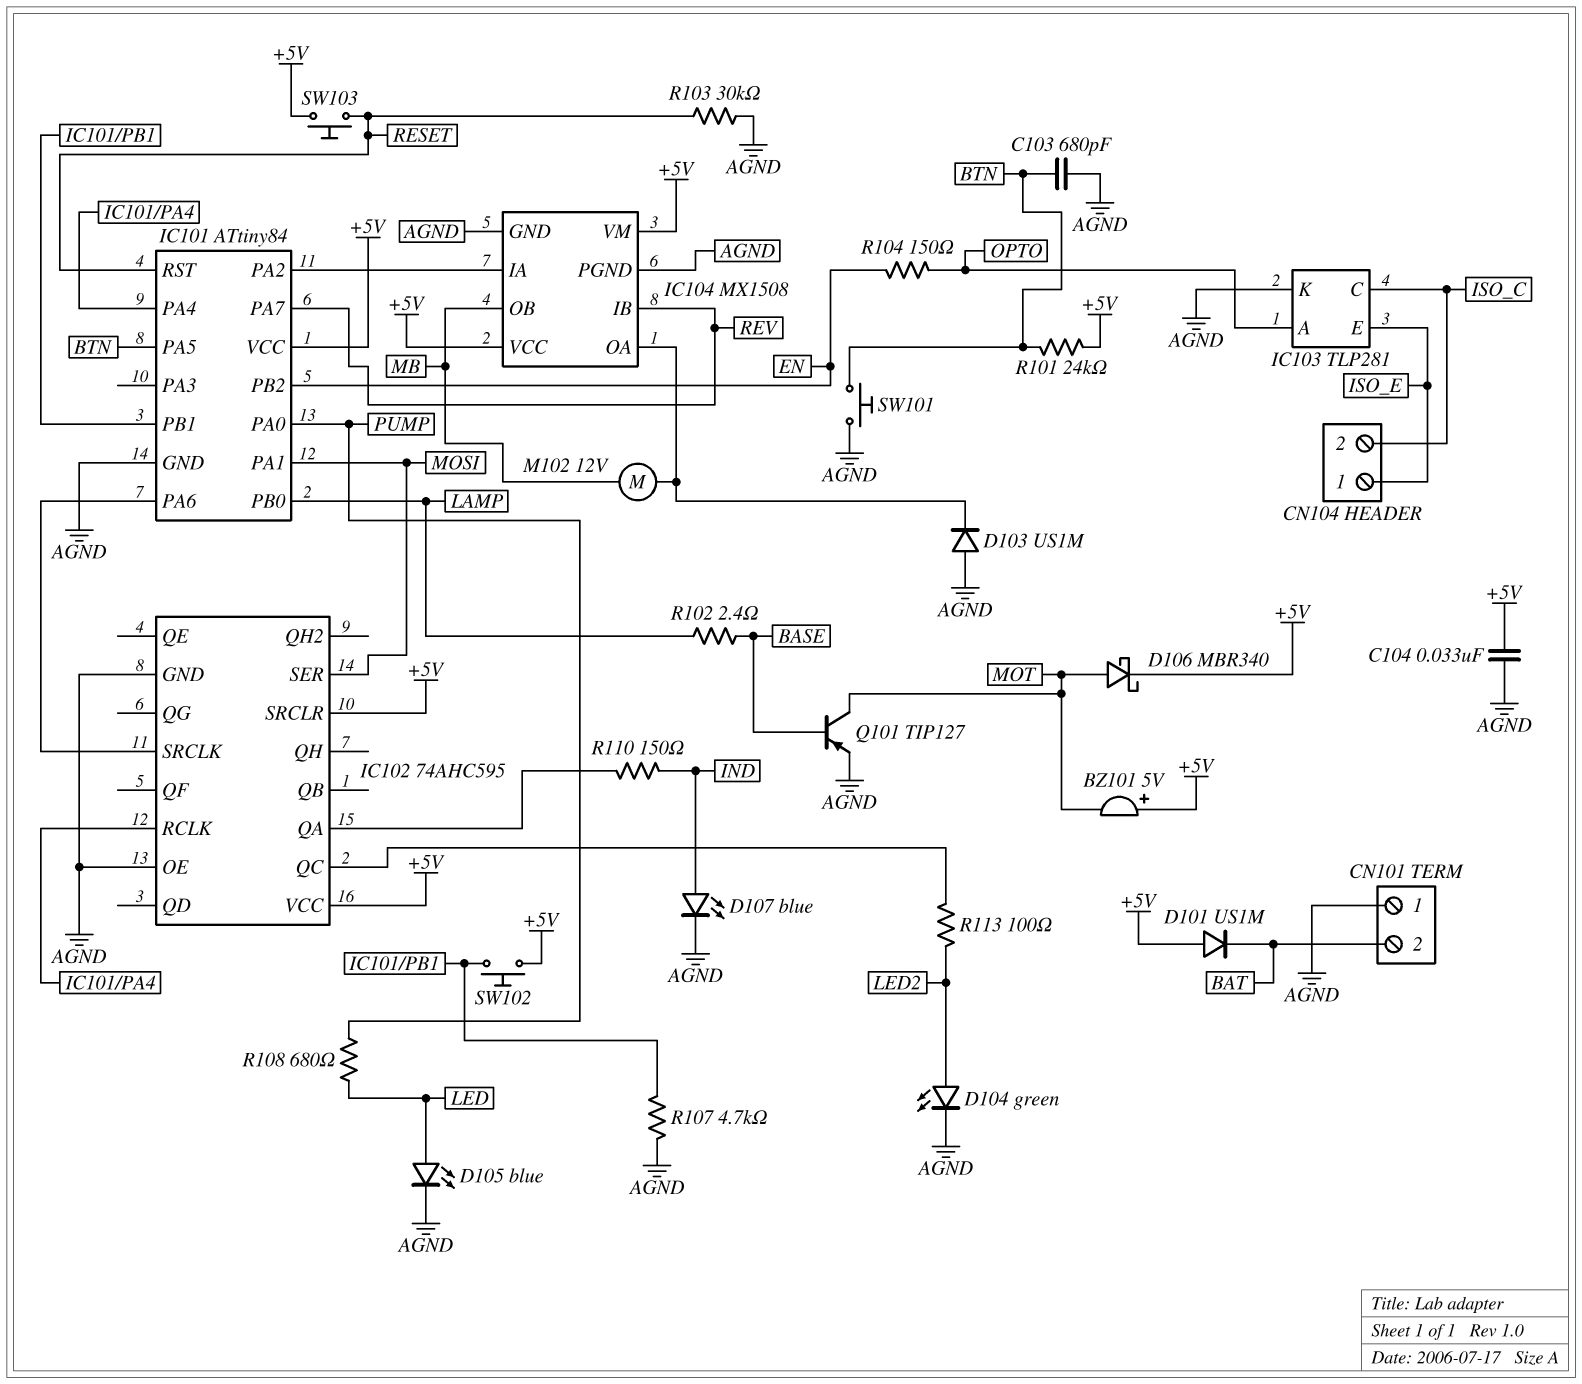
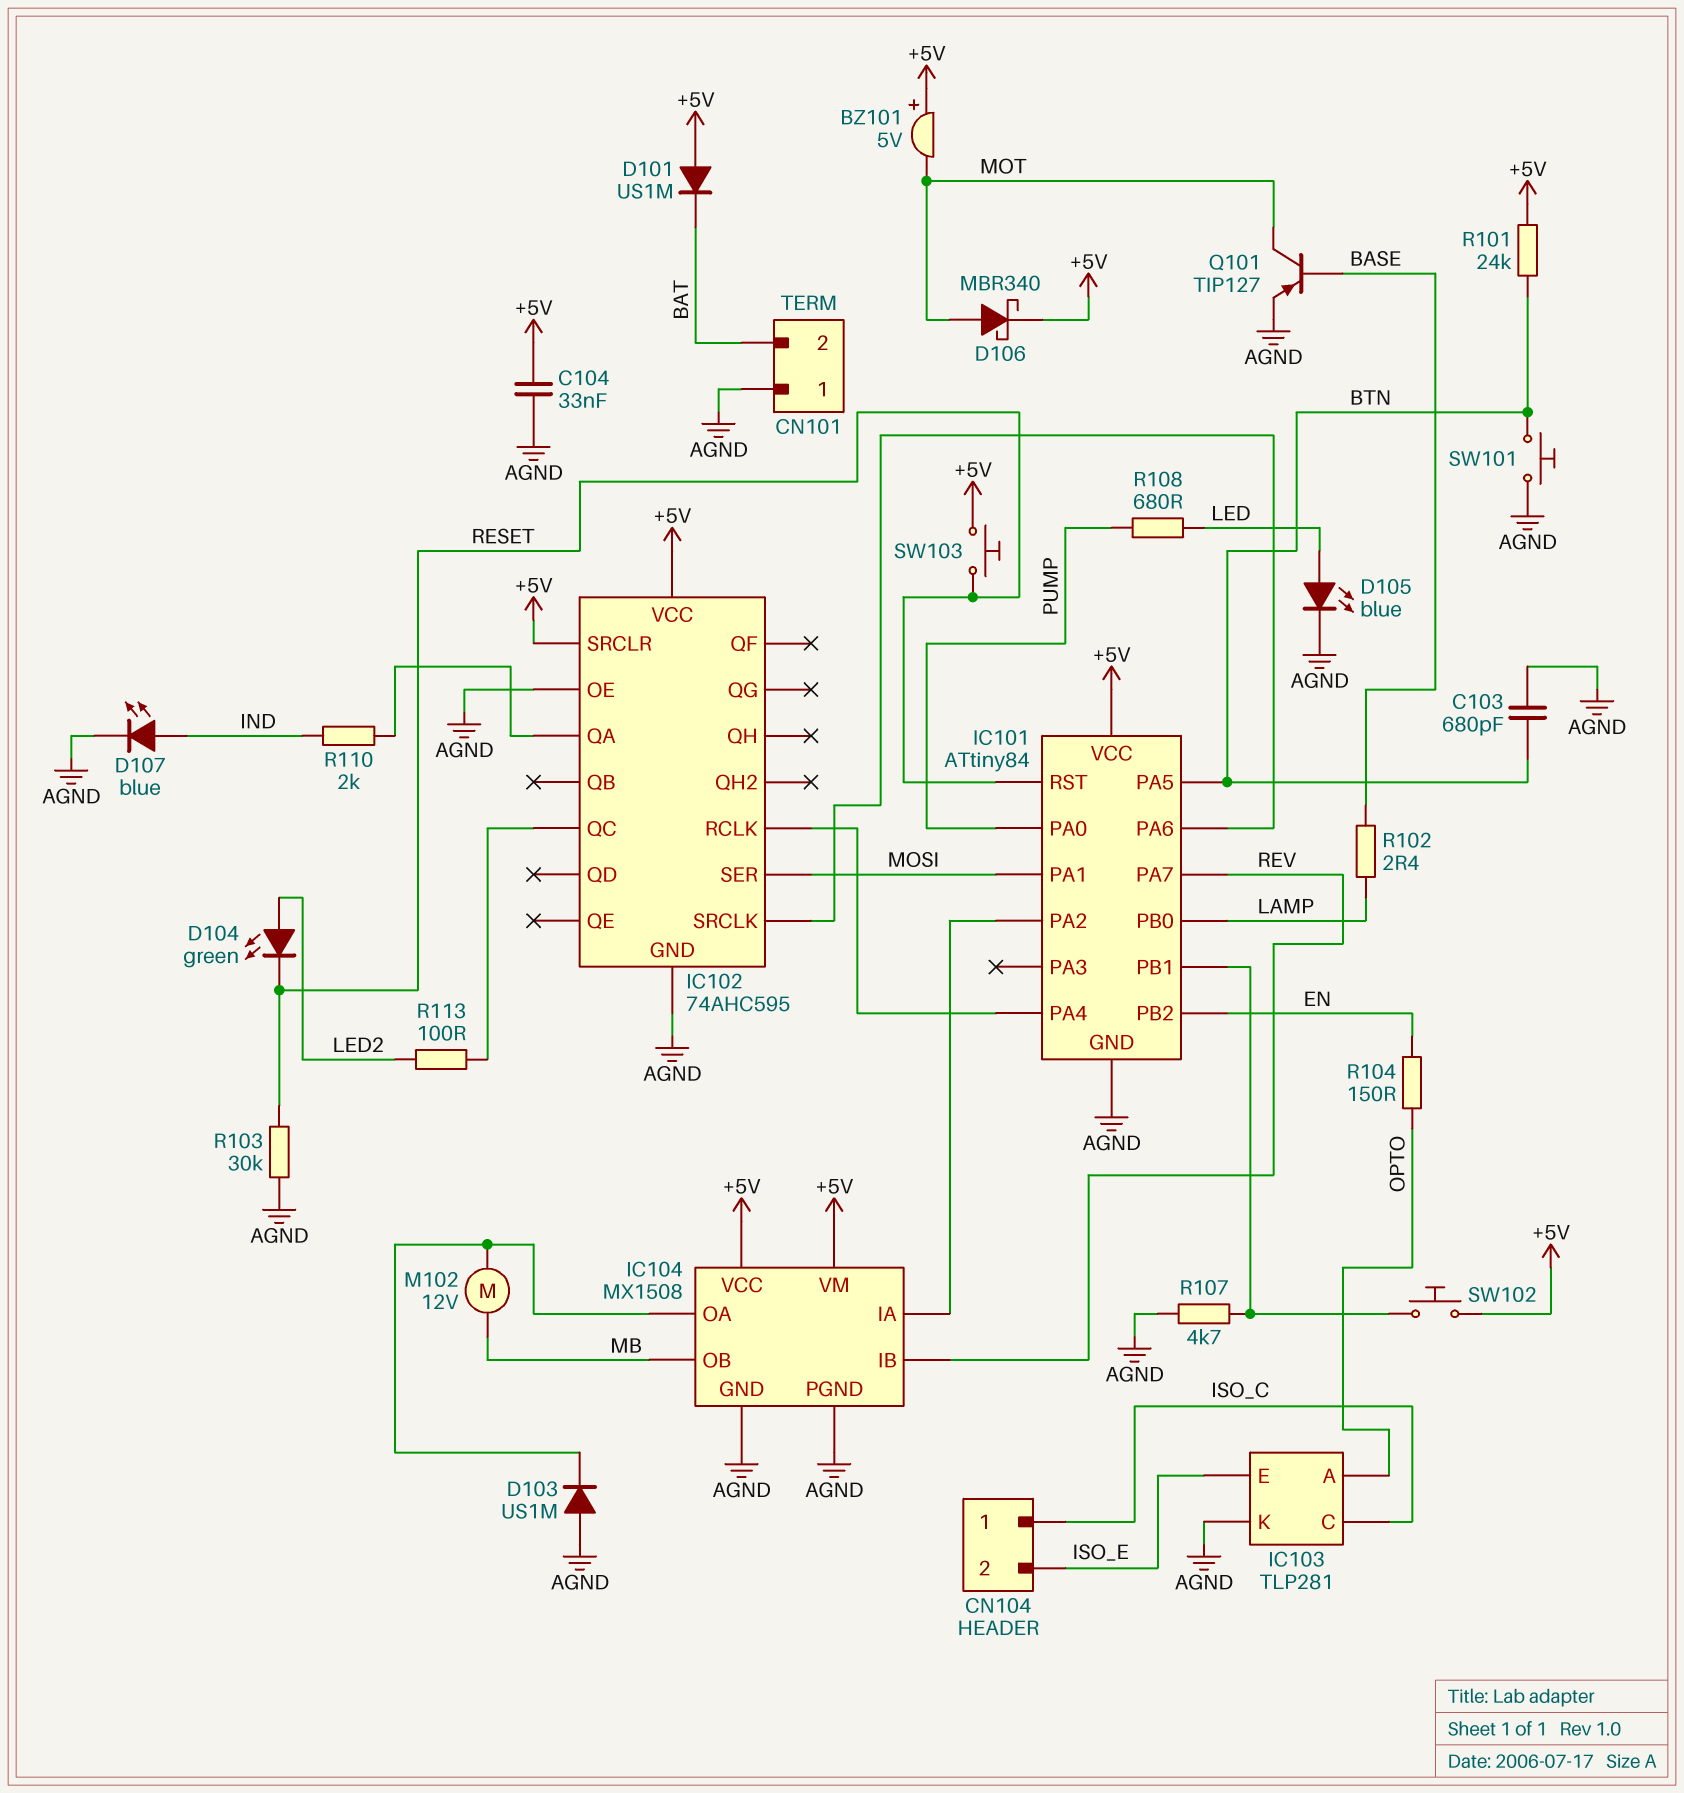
CN104 pin 1: ISO_E -> ISO_C
CN104 pin 2: ISO_C -> ISO_E
D104: LED green (A LED2, K AGND) -> LED green (A LED2, K RESET)
R110: 150 (IC102/QA, IND) -> 2k (IC102/QA, IND)

